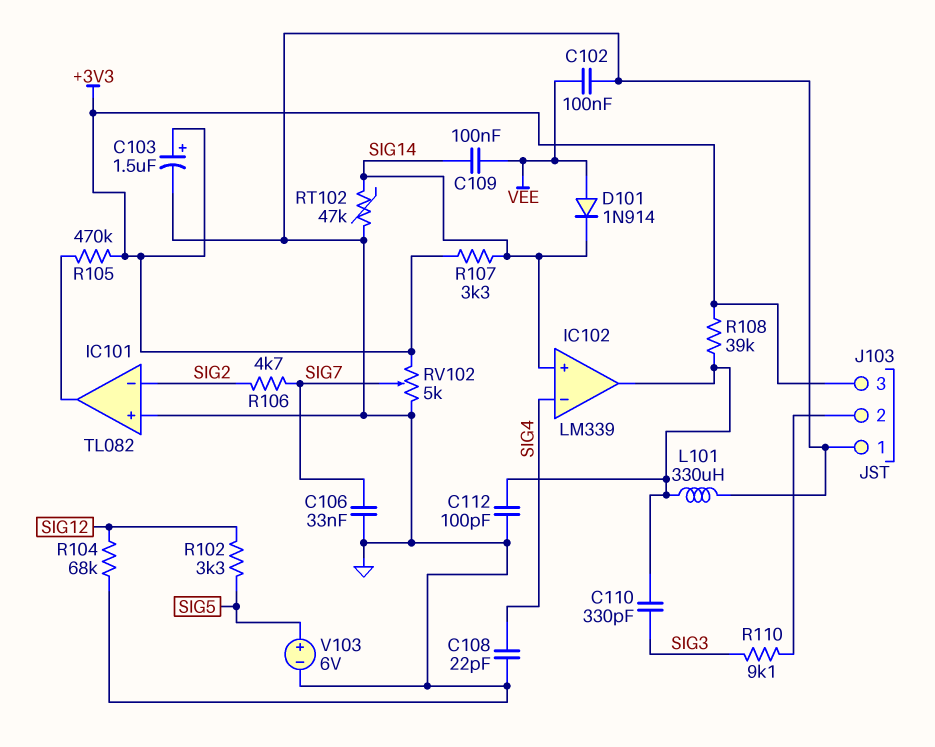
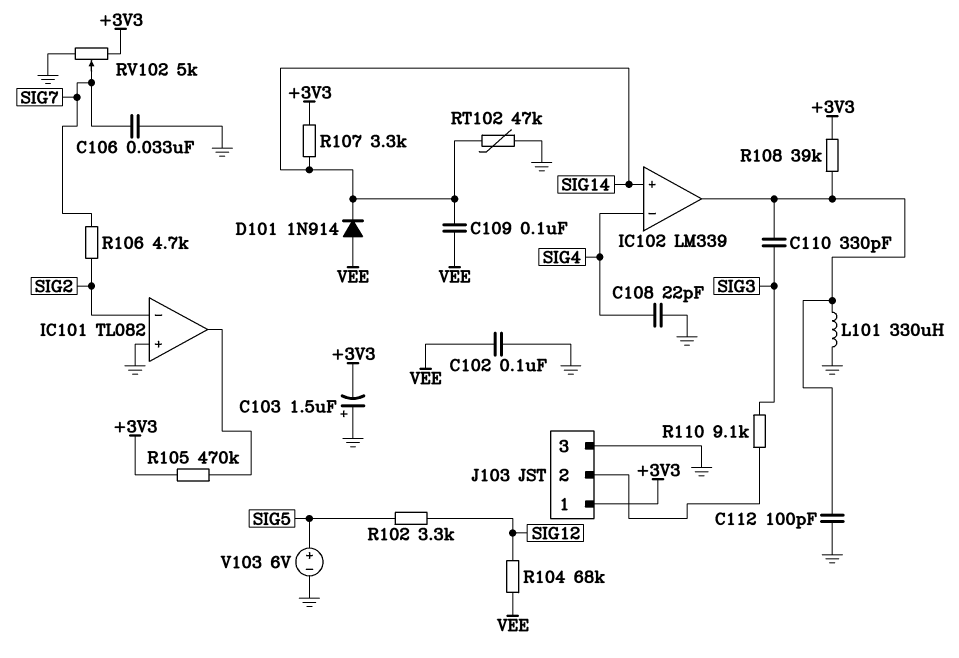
C103: 1.5uF (plus +3V3, minus GND) -> 1.5uF (plus GND, minus +3V3)
J103 pin 1: GND -> +3V3
J103 pin 3: +3V3 -> GND
R104: 68k (GND, SIG12) -> 68k (SIG12, VEE)

